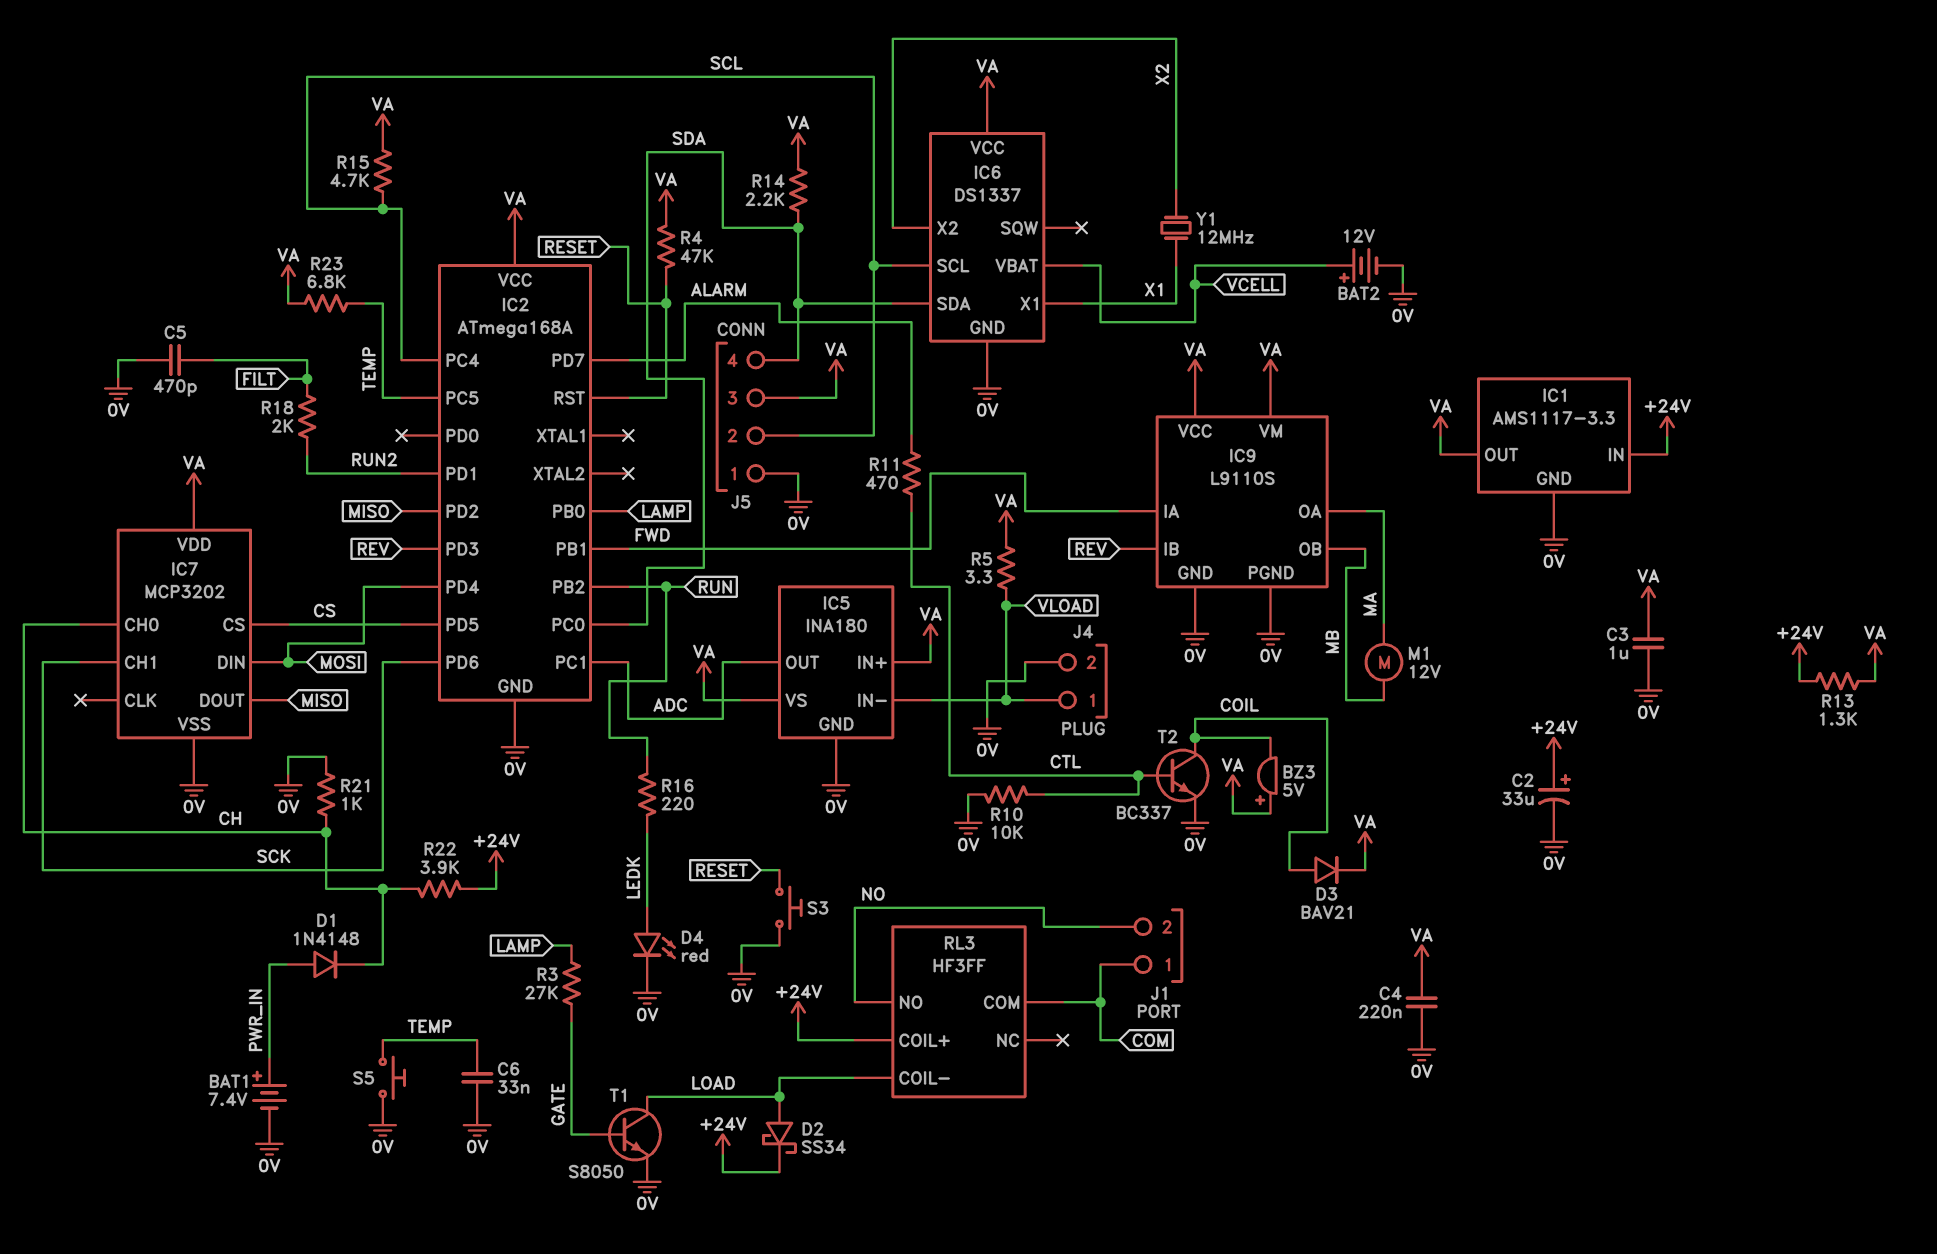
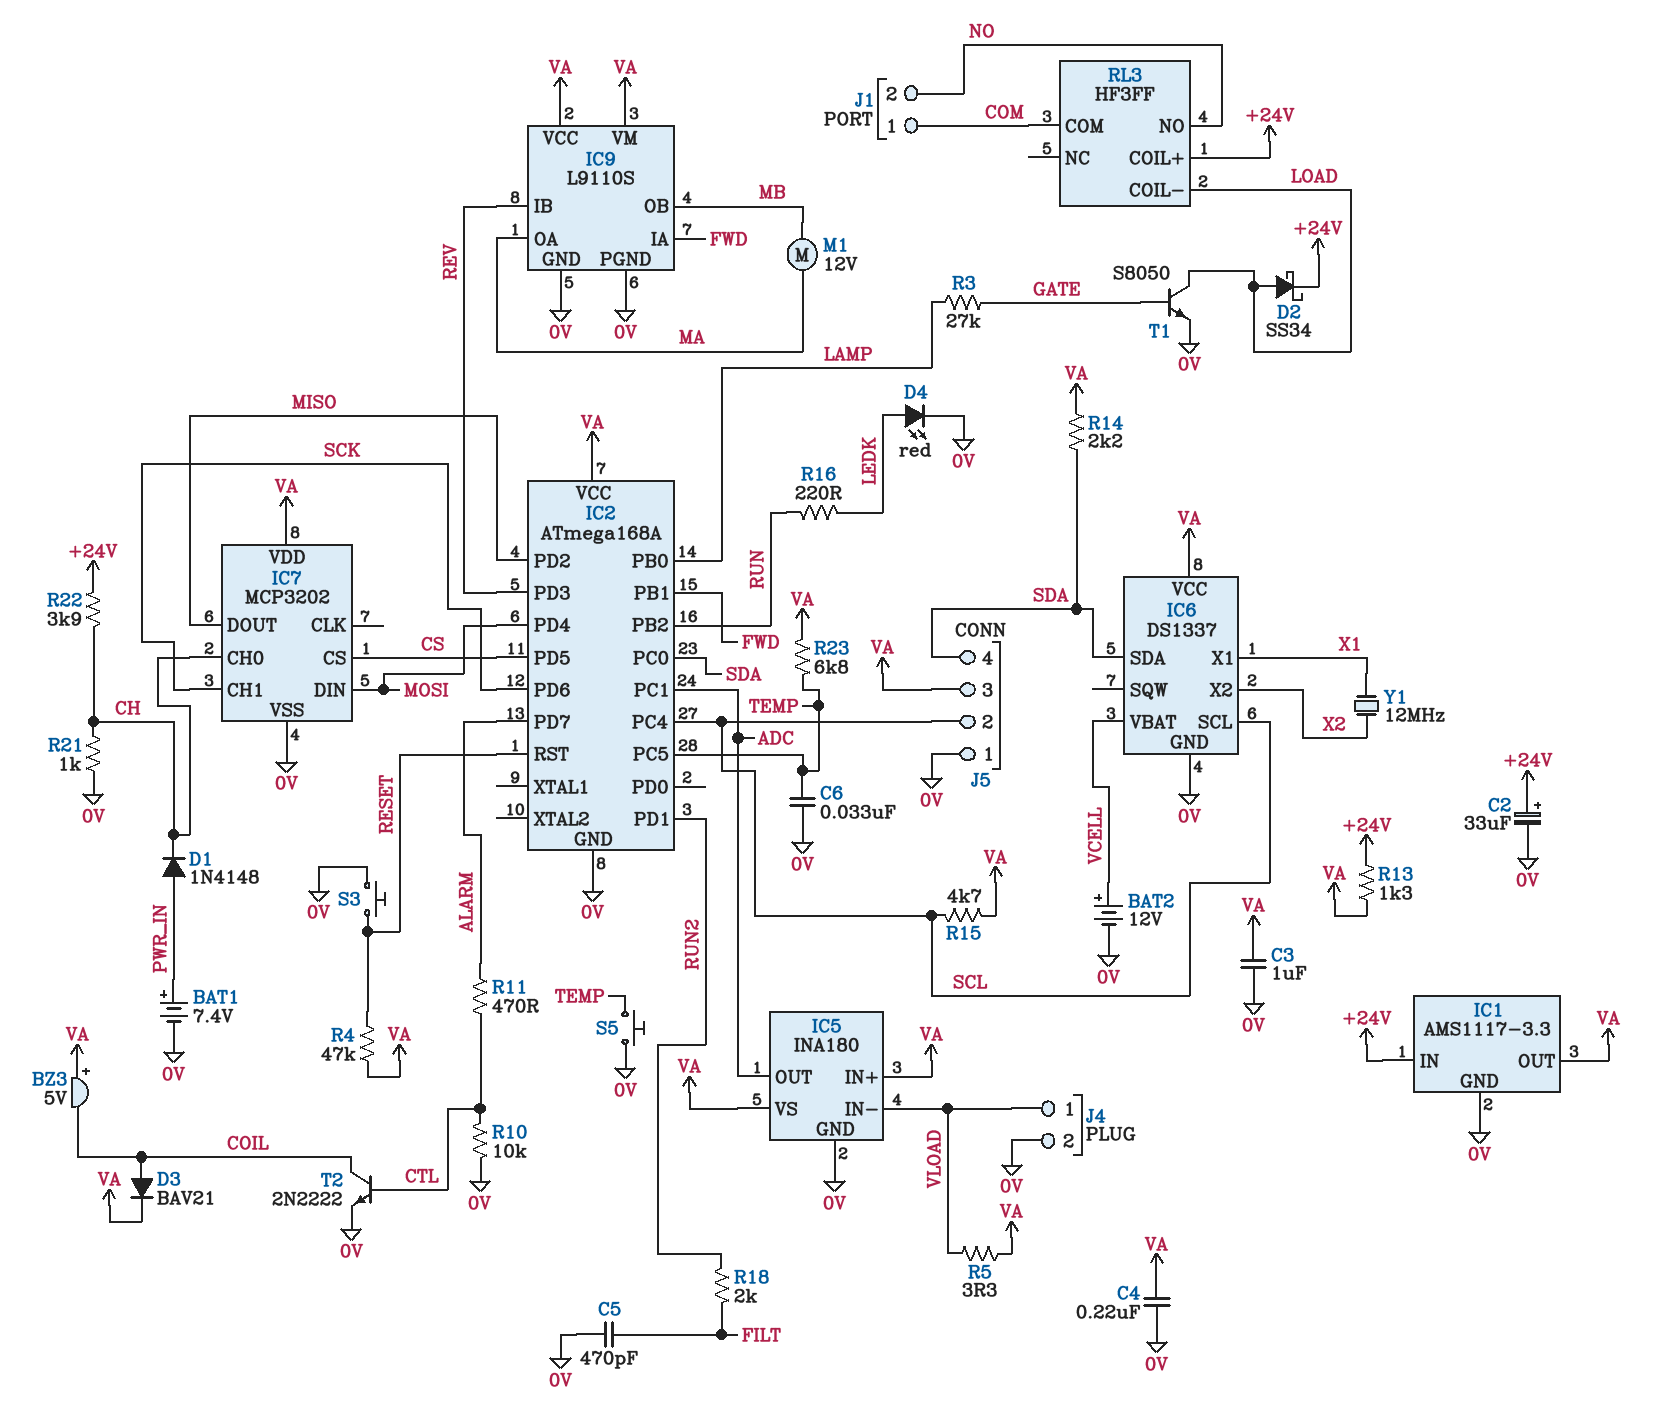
T2: NPN BC337 (B CTL, C COIL, E 0V) -> NPN 2N2222 (B CTL, C COIL, E 0V)

